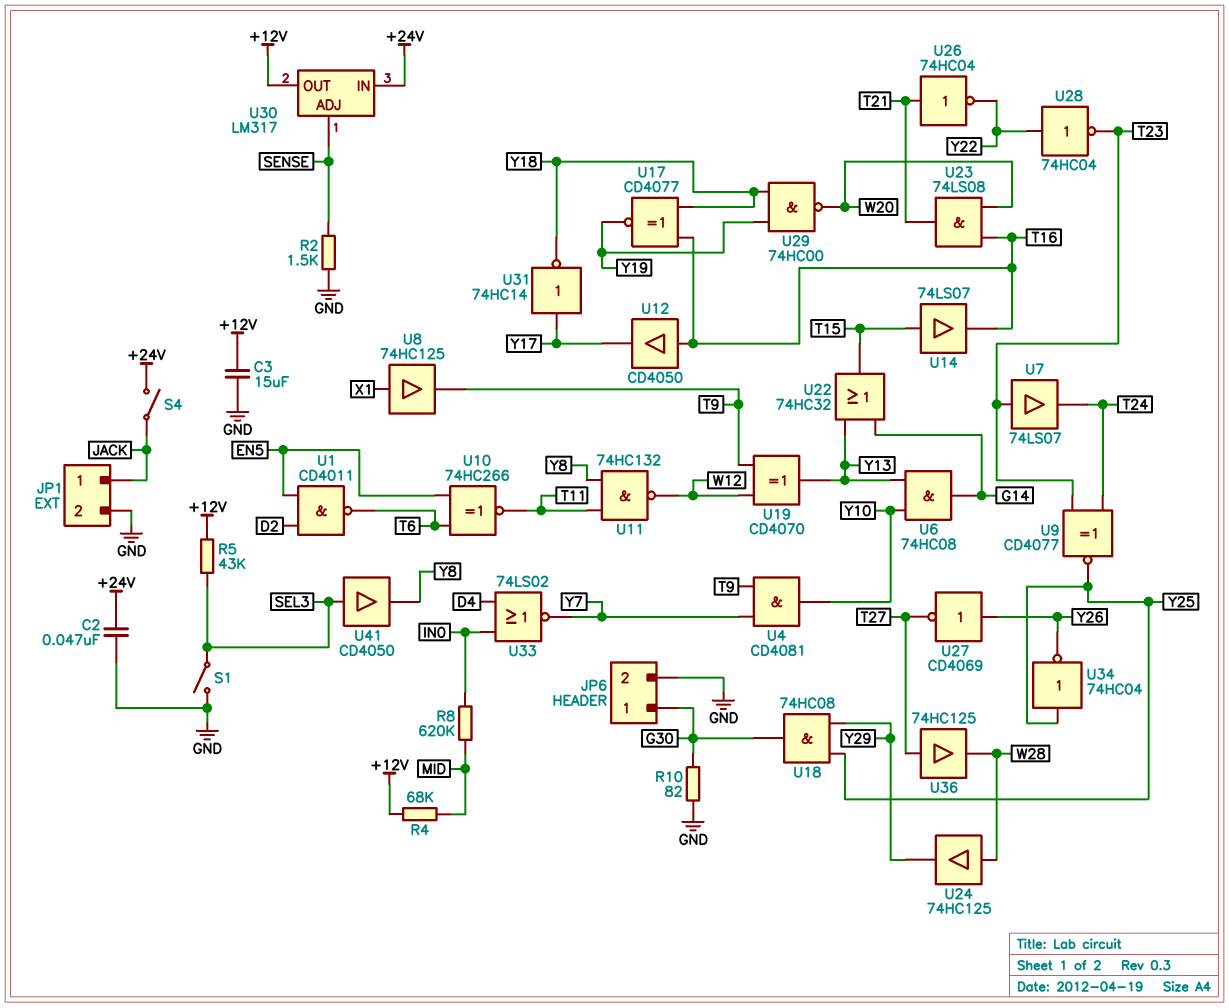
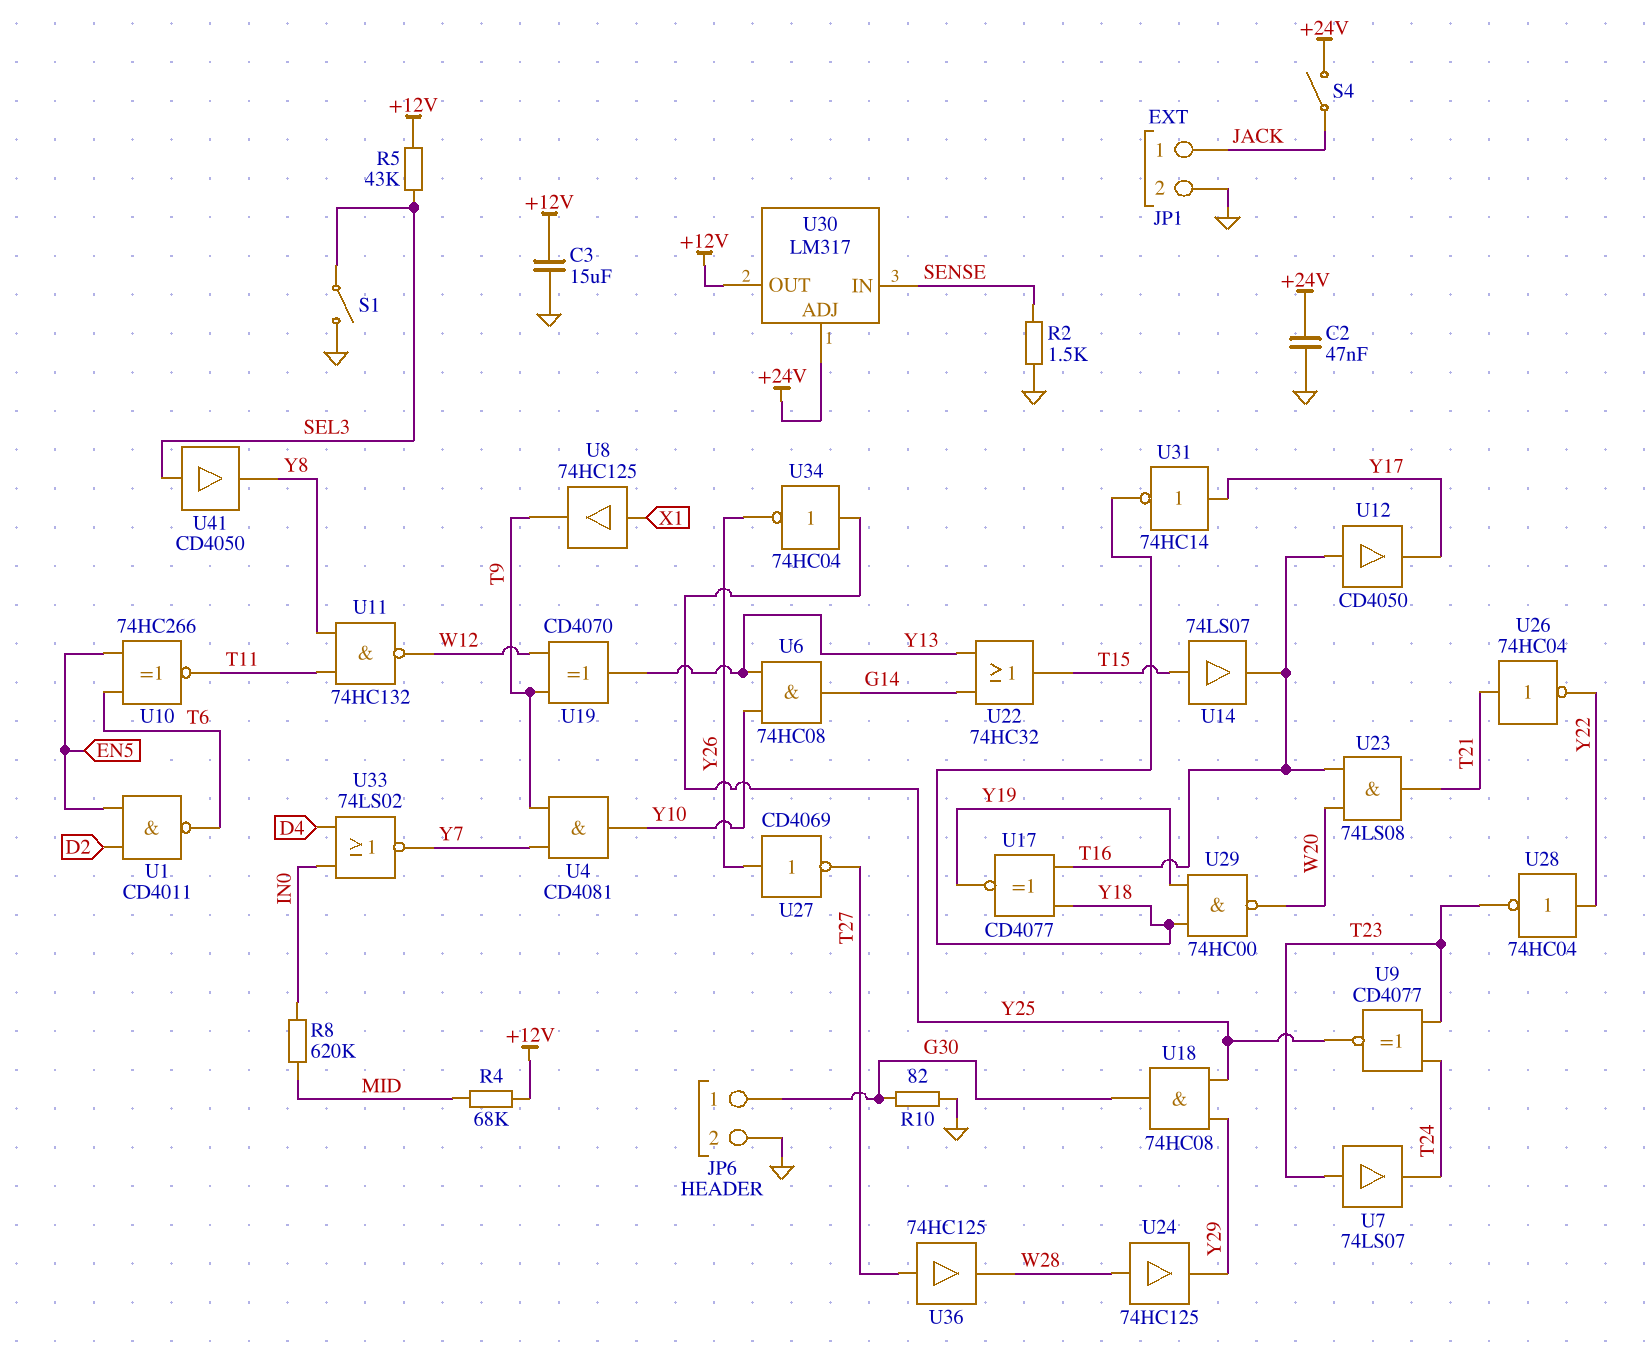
U30 pin ADJ: SENSE -> +24V
U30 pin IN: +24V -> SENSE

